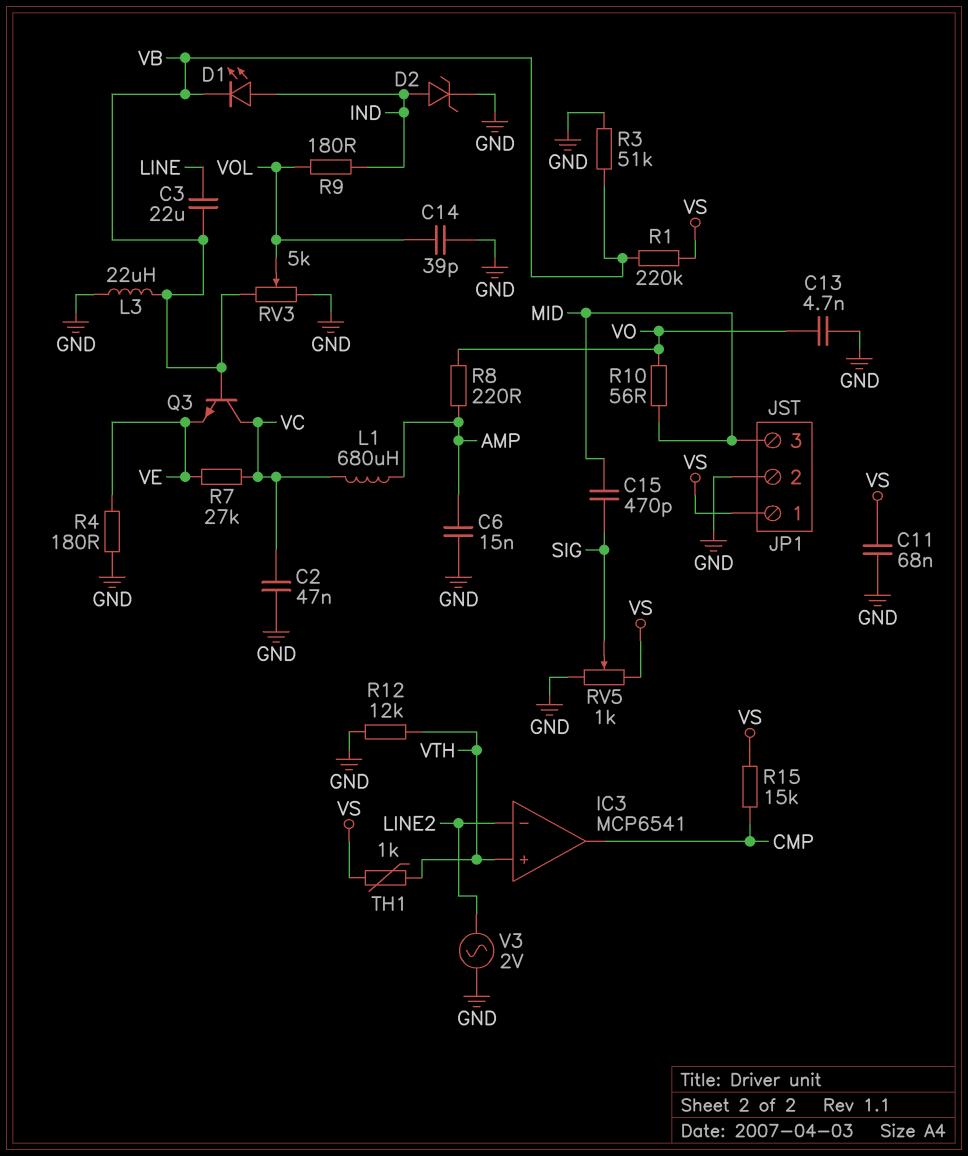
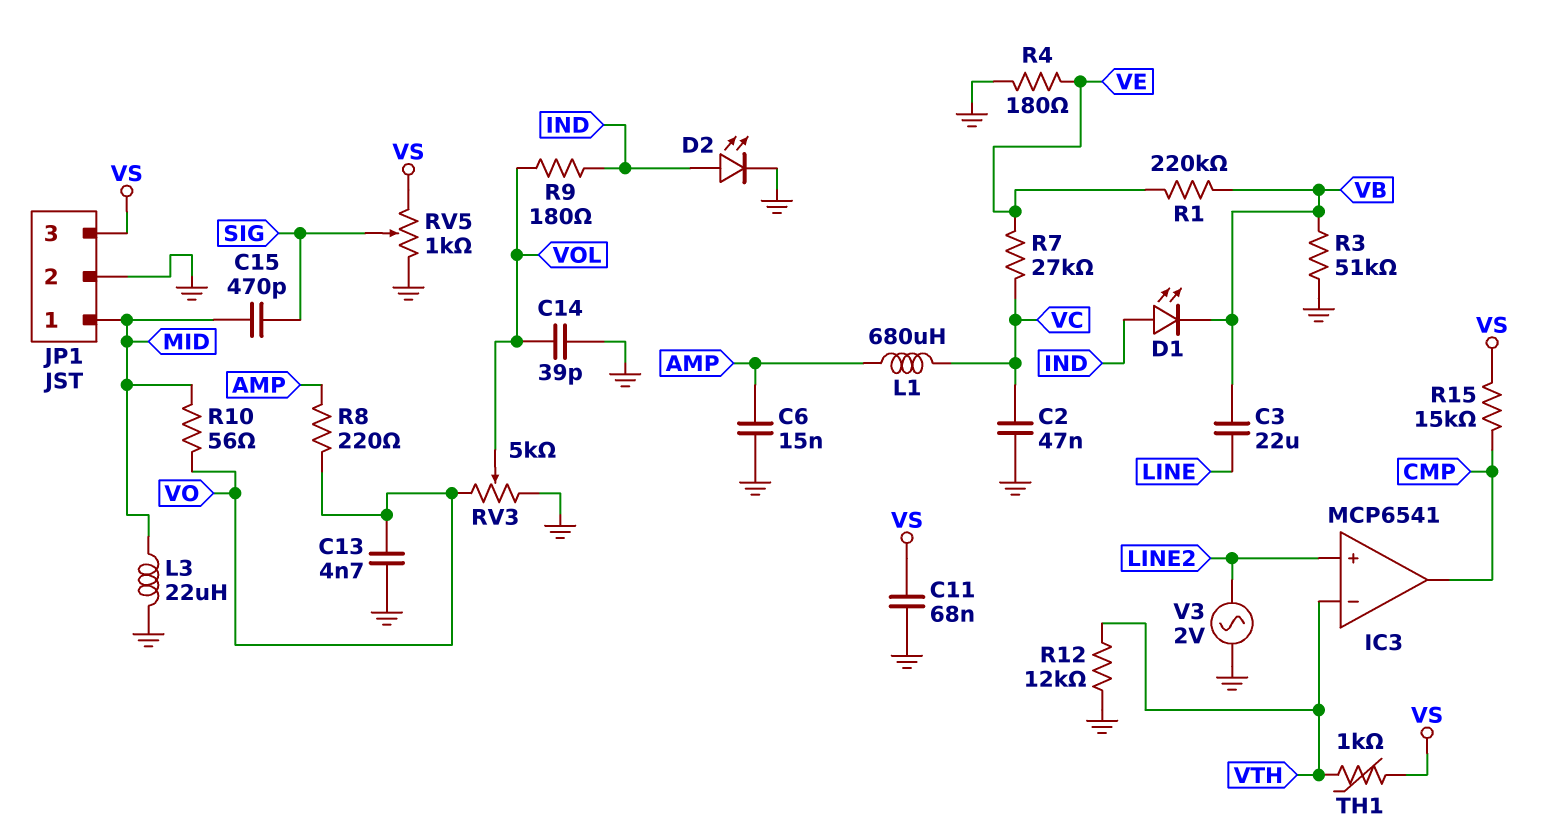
D2: zener (A IND, K GND) -> LED (A IND, K GND)
IC3 pin in+: VTH -> LINE2
IC3 pin in-: LINE2 -> VTH
JP1 pin 1: VS -> MID
JP1 pin 3: MID -> VS
L3: 22uH (GND, VB) -> 22uH (GND, MID)
Q3: NPN (B VB, C VC, E VE) -> none
R1: 220k (VB, VS) -> 220k (VB, VE)
RV3: 5k (GND, VB, wiper VOL) -> 5k (GND, VO, wiper VOL)

